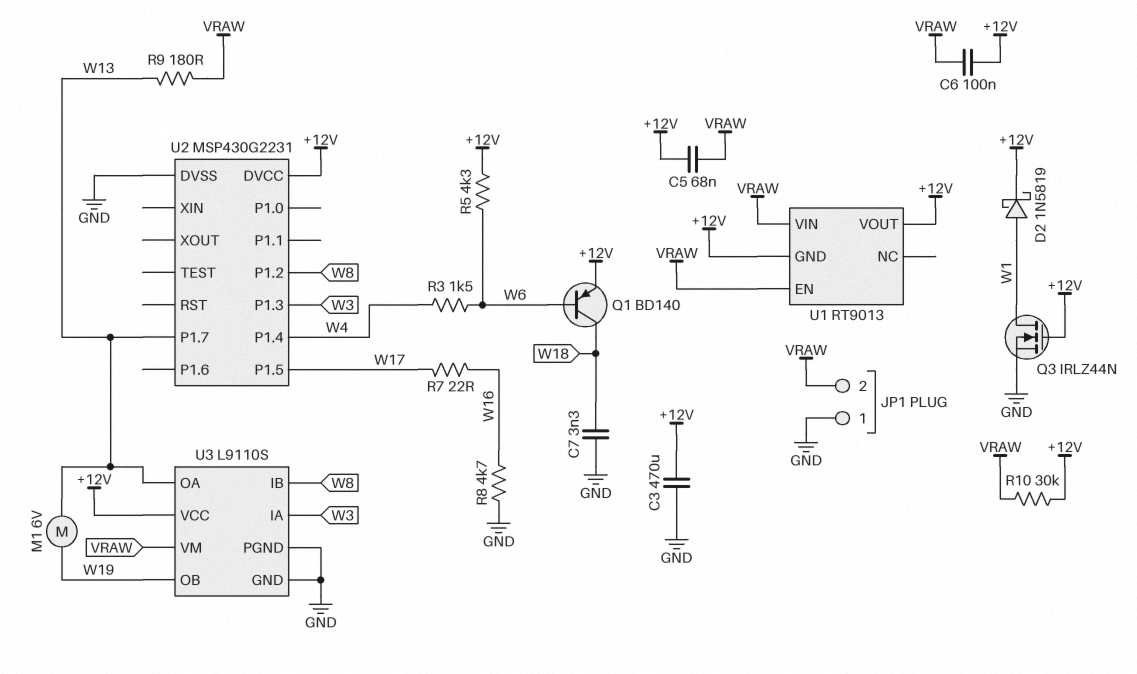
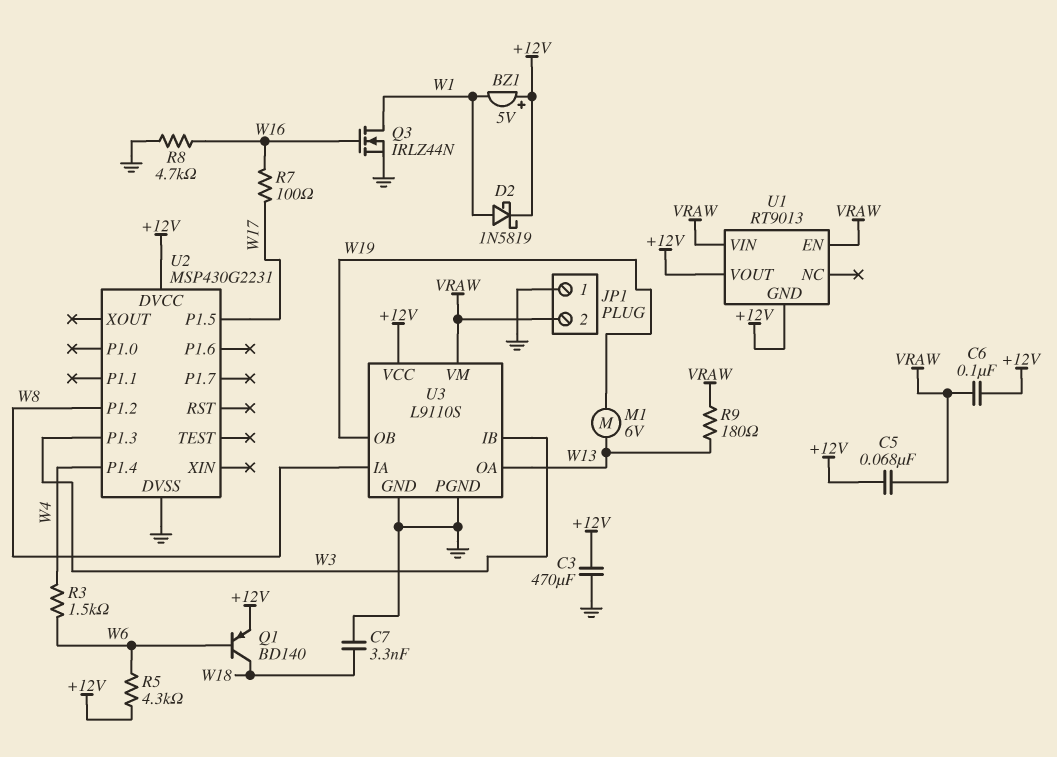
BZ1: none -> buzzer 5V (plus +12V, minus W1)
Q3: NMOS IRLZ44N (G +12V, D W1, S GND) -> NMOS IRLZ44N (G W16, D W1, S GND)
R7: 22 (W16, W17) -> 100 (W16, W17)
R10: 30k (+12V, VRAW) -> none
U2 pin P1.7: W13 -> none
U3 pin IA: W3 -> W8
U3 pin IB: W8 -> W3

